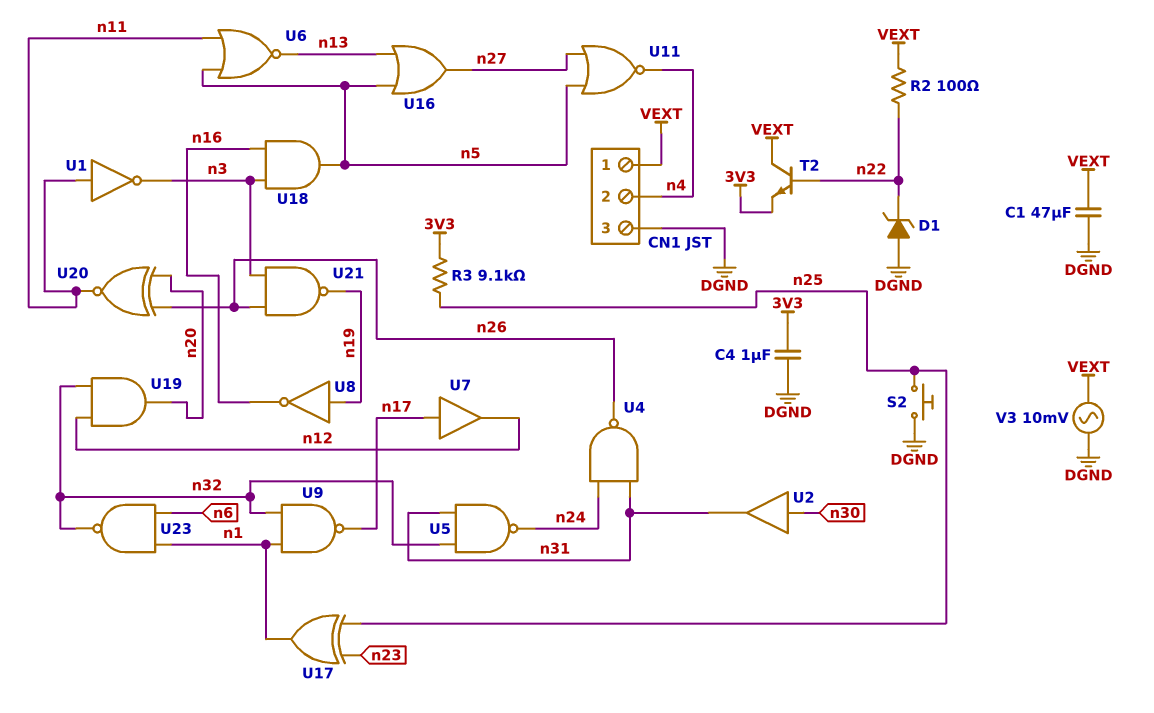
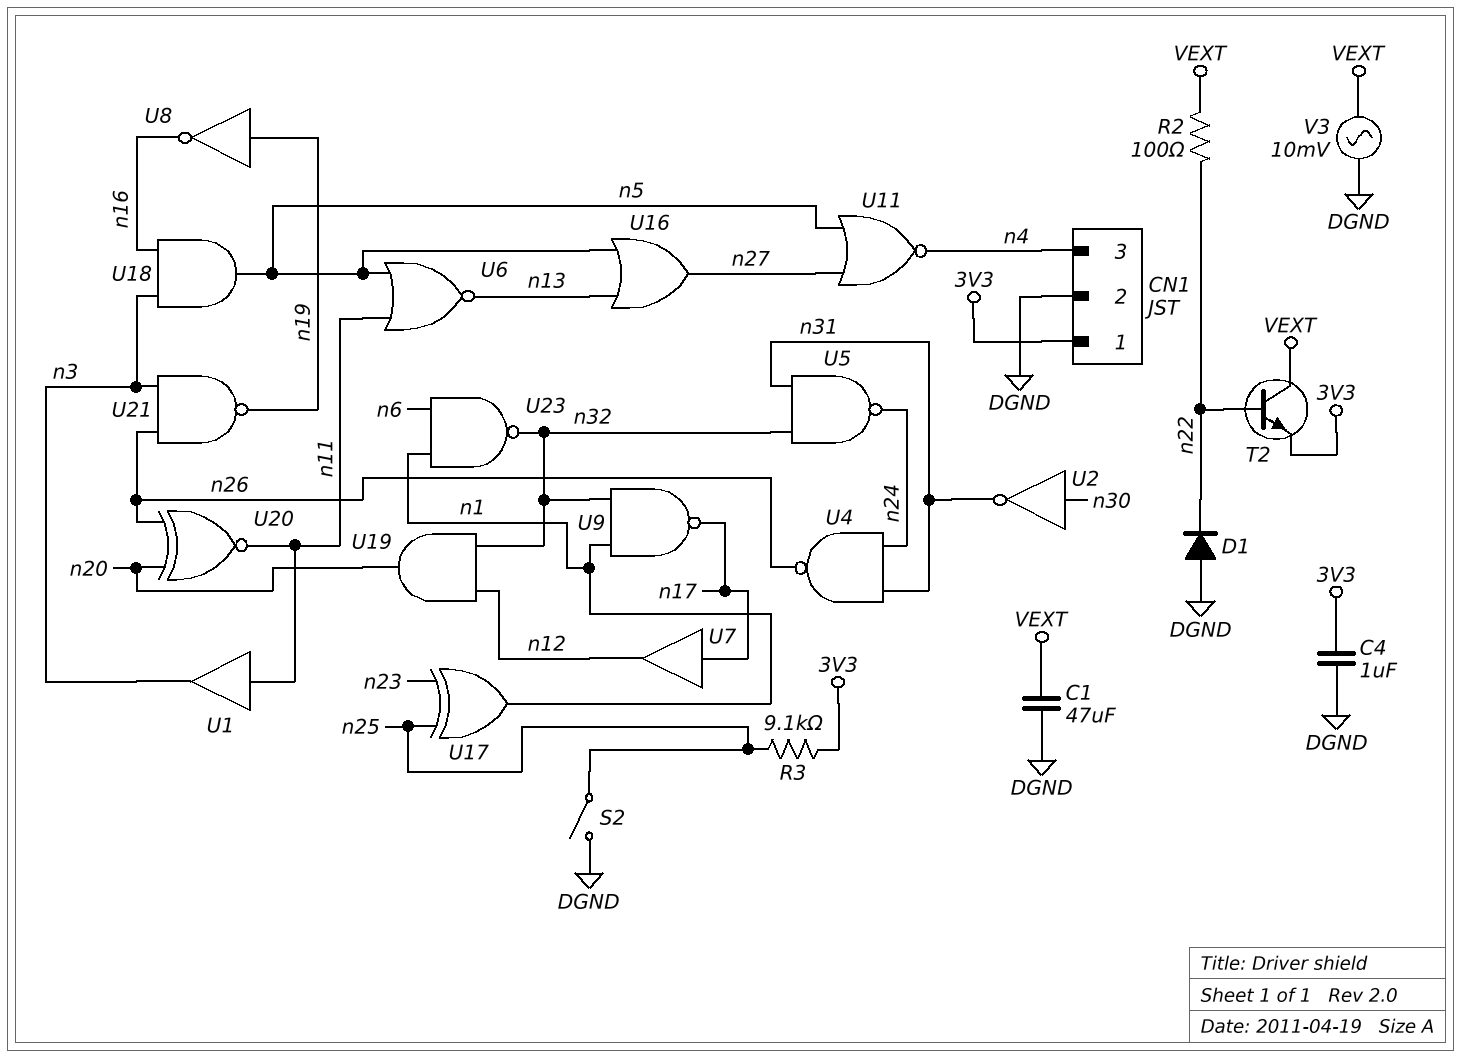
CN1 pin 1: VEXT -> 3V3
CN1 pin 2: n4 -> DGND
CN1 pin 3: DGND -> n4
D1: zener (A DGND, K n22) -> diode (A DGND, K n22)
S2: button (DGND, n25) -> switch (DGND, n25)
U1: NOT (in n11, out n3) -> buffer (in n11, out n3)
U2: buffer (in n30, out n31) -> NOT (in n30, out n31)

